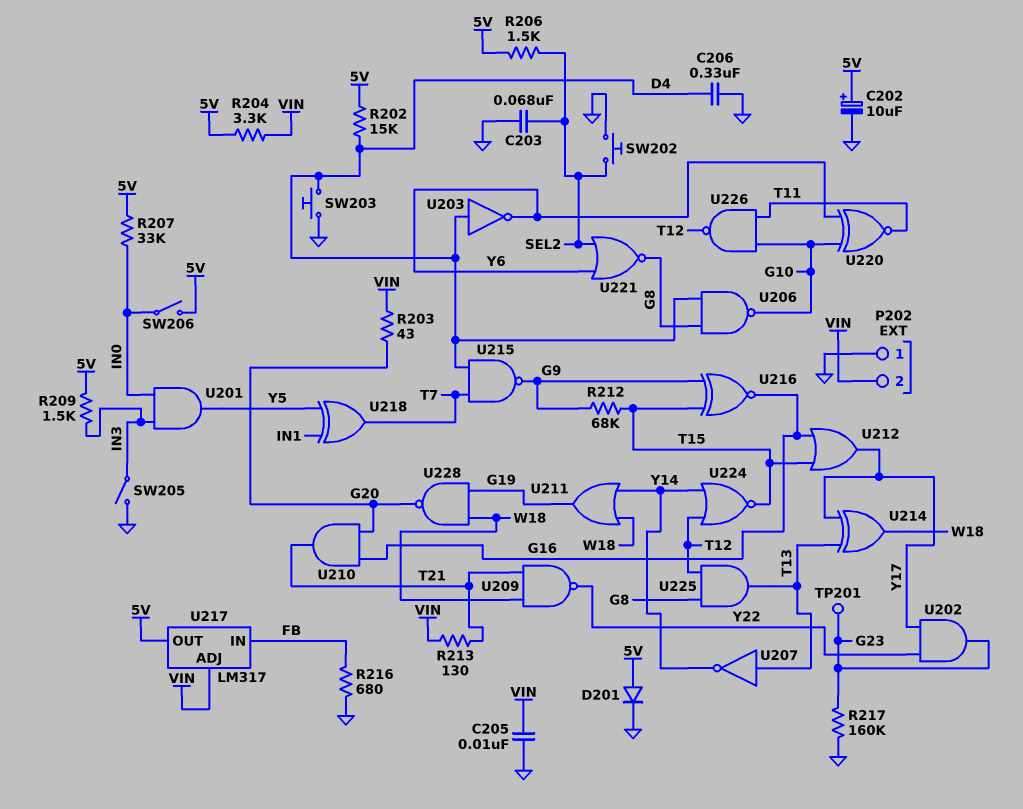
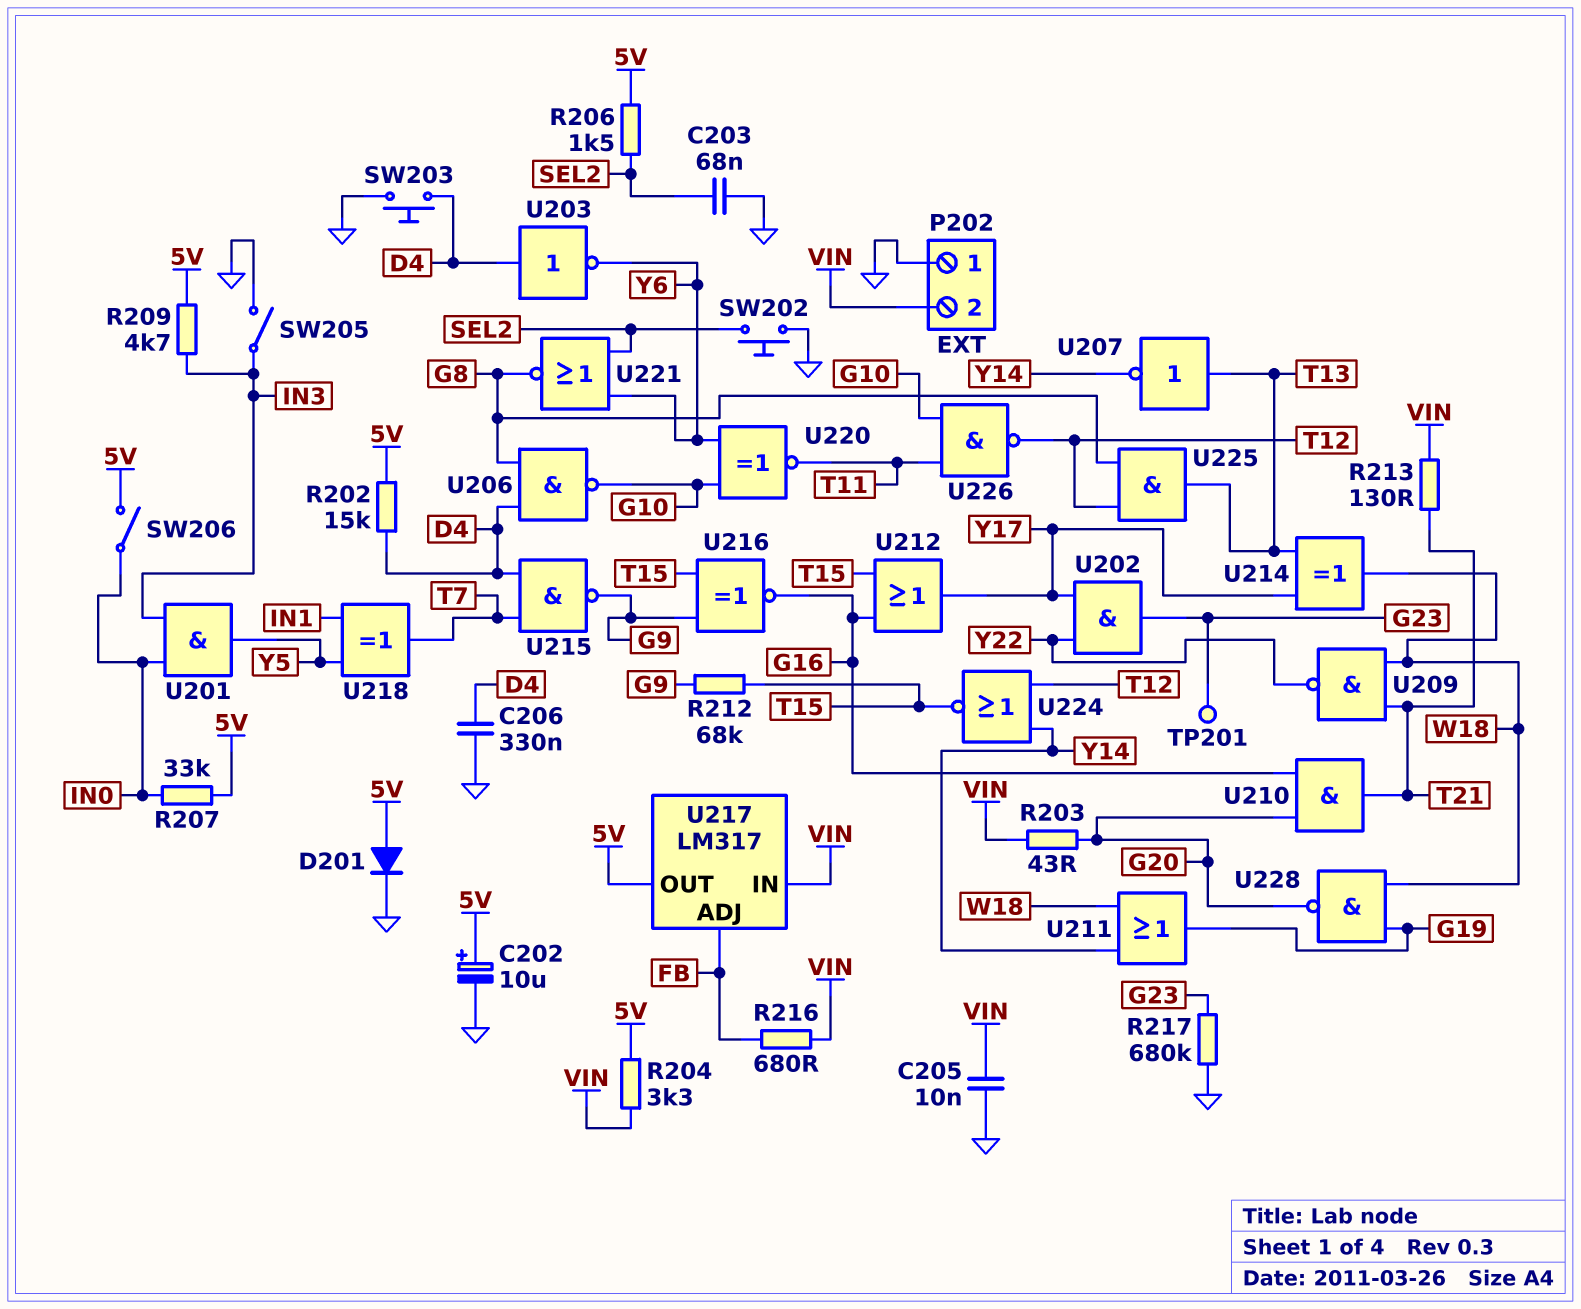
R209: 1.5k (5V, IN3) -> 4.7k (5V, IN3)
R216: 680 (FB, GND) -> 680 (FB, VIN)
R217: 160k (G23, GND) -> 680k (G23, GND)
U217 pin ADJ: VIN -> FB
U217 pin IN: FB -> VIN

